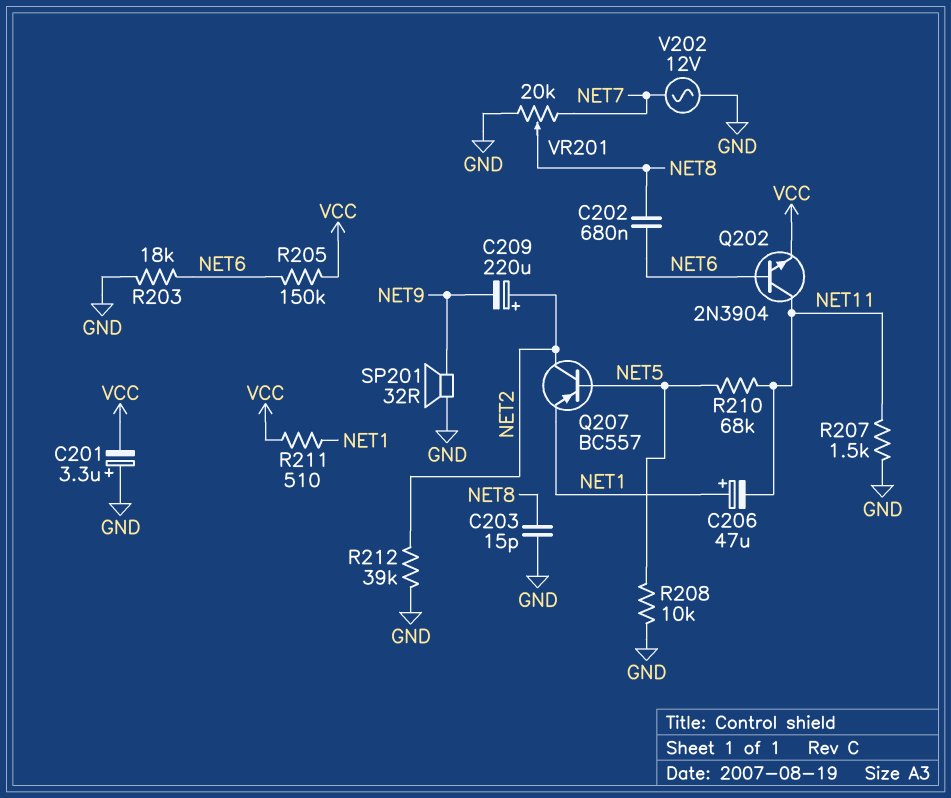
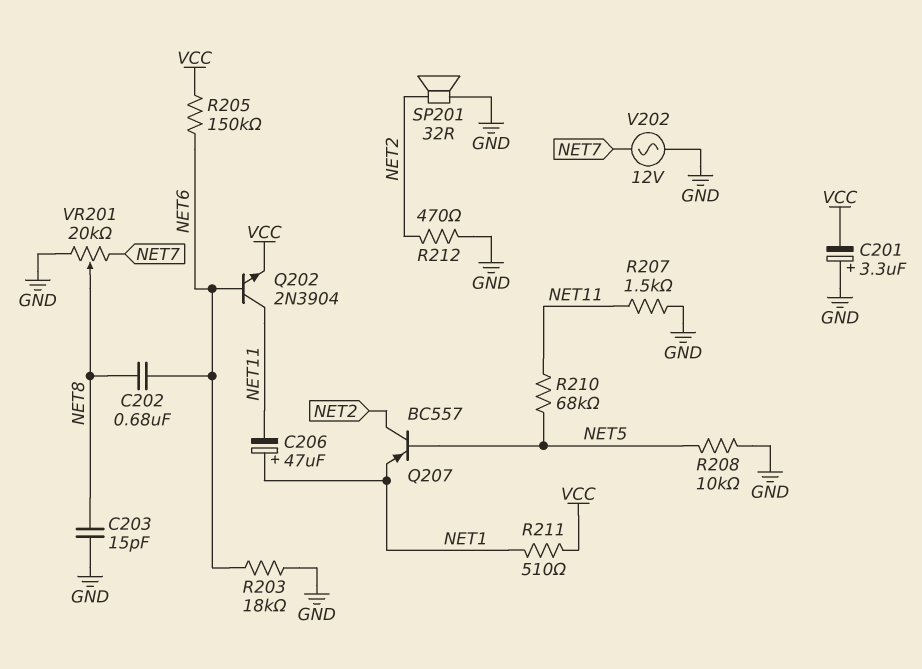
C209: 220uF (plus NET2, minus NET9) -> none
R212: 39k (GND, NET2) -> 470 (GND, NET2)
SP201: speaker 32R (GND, NET9) -> speaker 32R (GND, NET2)

